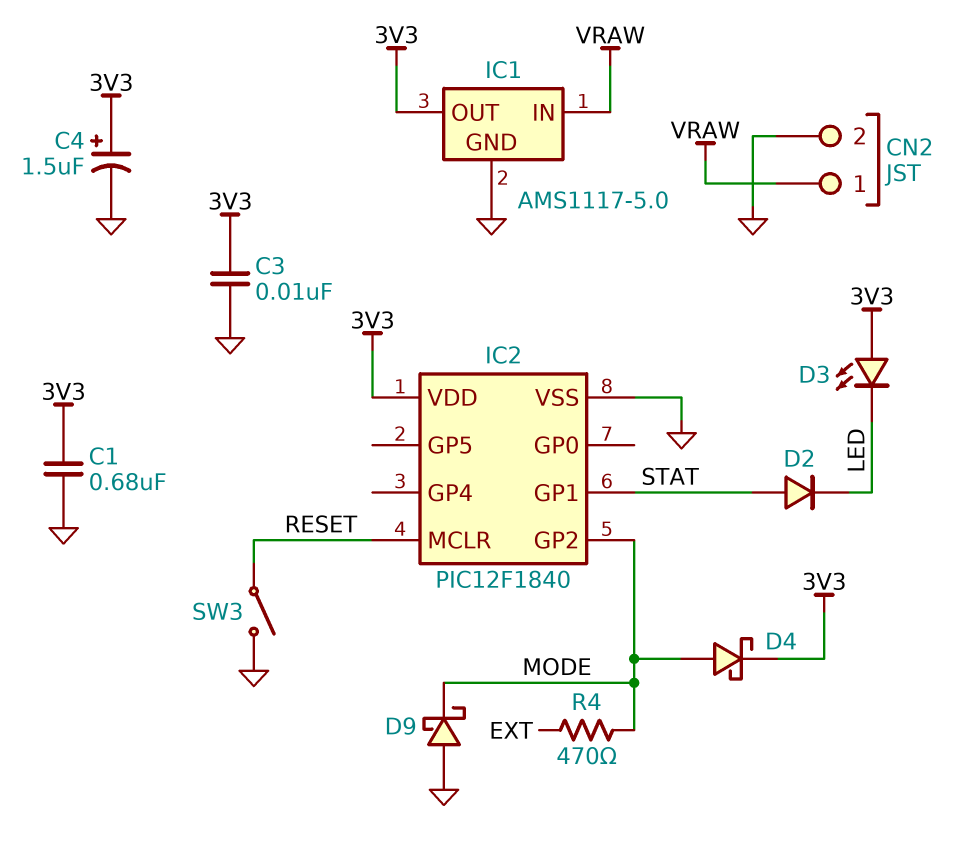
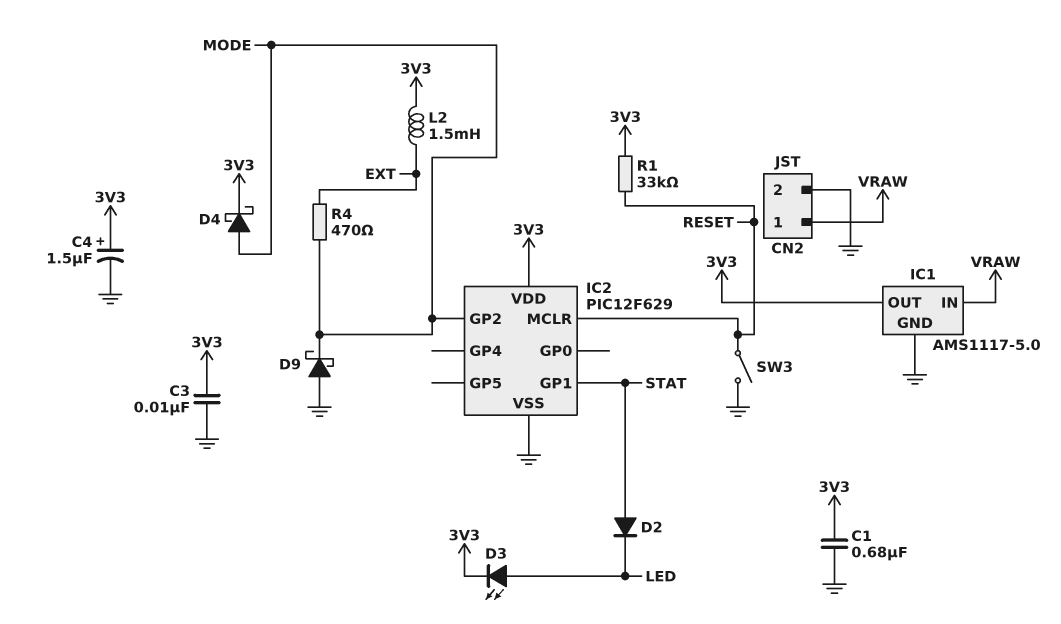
D3: LED (A 3V3, K LED) -> LED (A LED, K 3V3)
IC2: PIC12F1840 -> PIC12F629
L2: none -> 1.5mH (3V3, EXT)
R1: none -> 33k (3V3, RESET)

